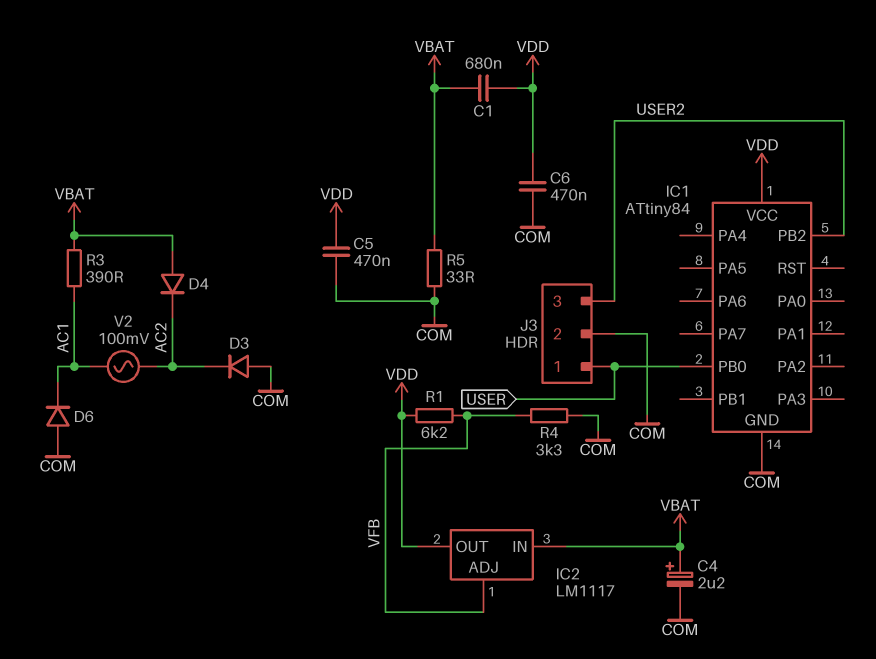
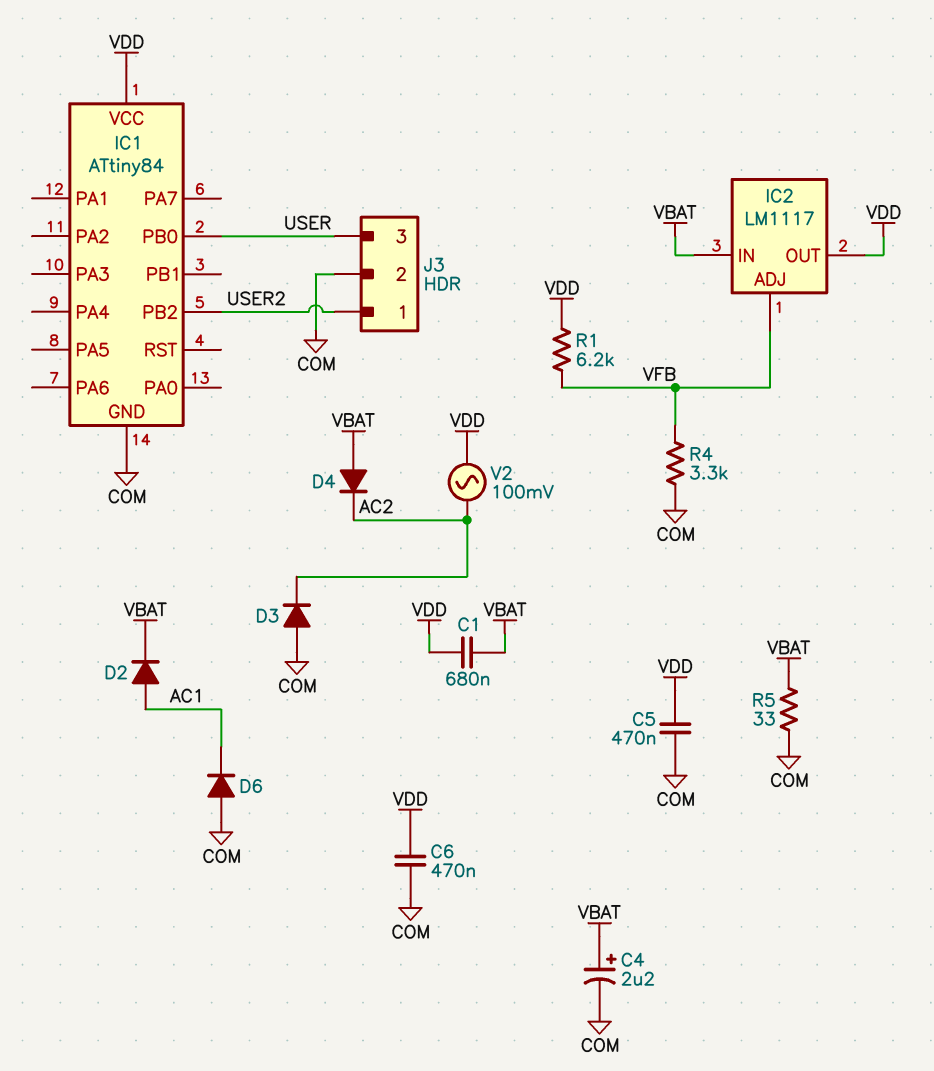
D2: none -> diode (A AC1, K VBAT)
J3 pin 1: USER -> USER2
J3 pin 3: USER2 -> USER
R3: 390 (AC1, VBAT) -> none
V2: AC 100mV (AC1, AC2) -> AC 100mV (AC2, VDD)

